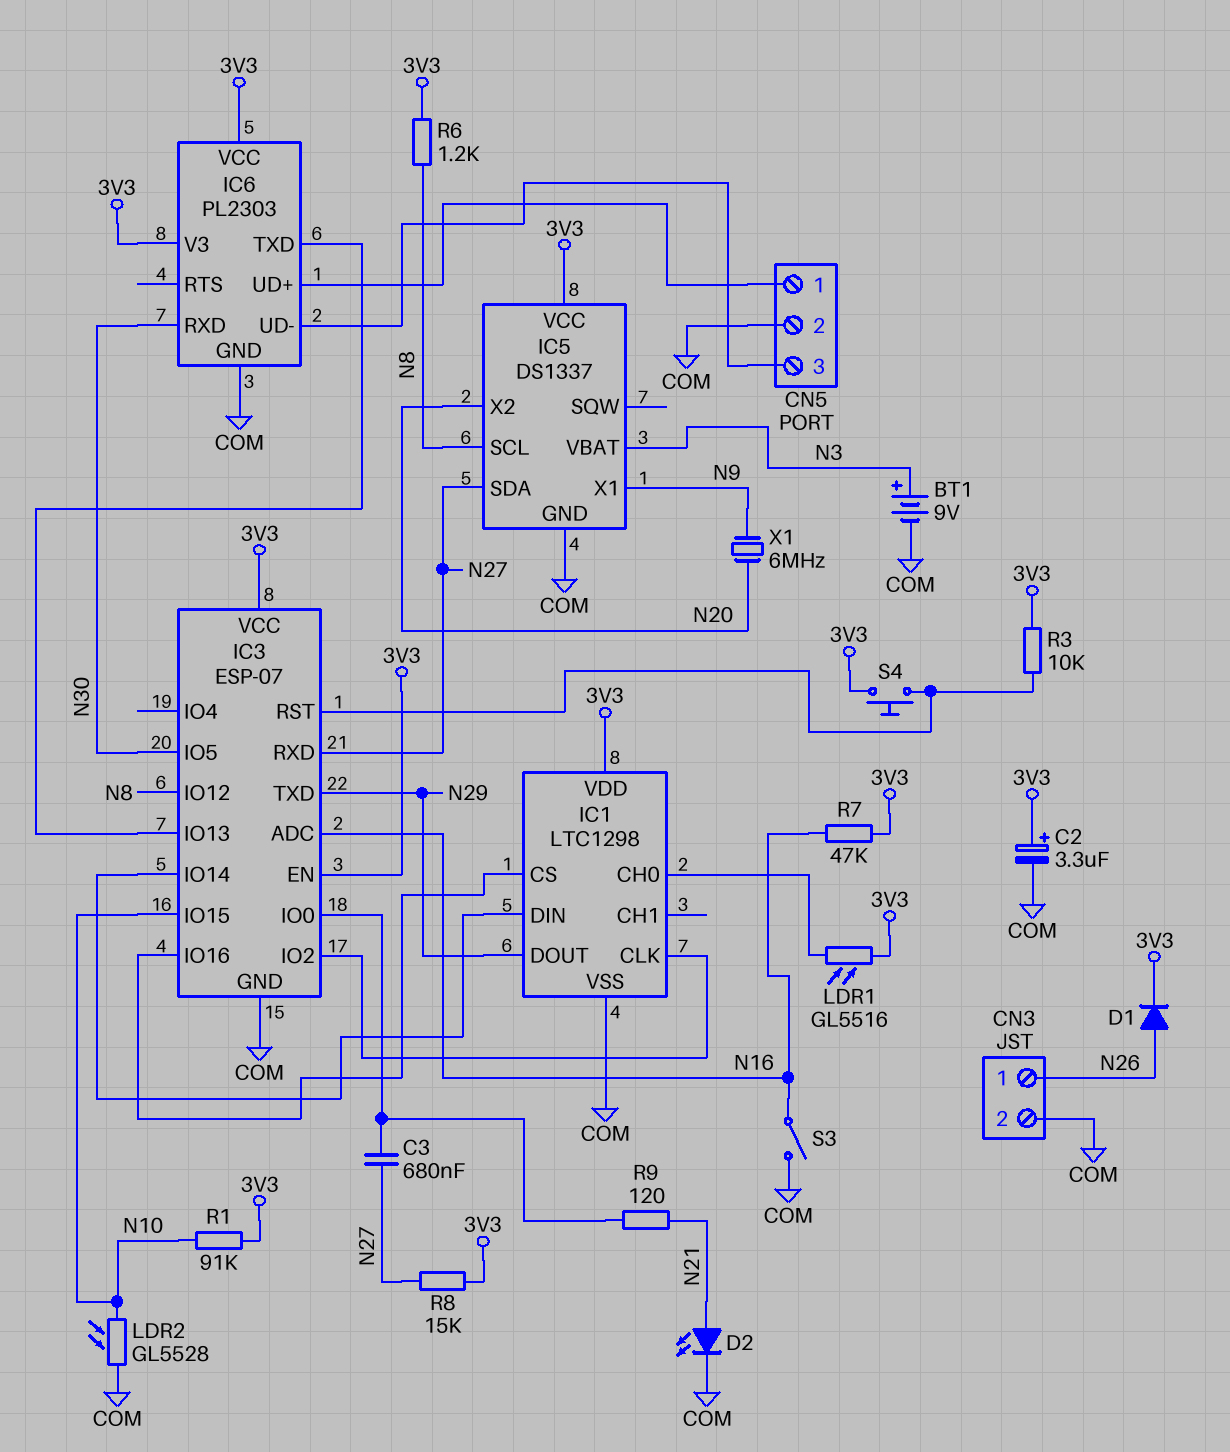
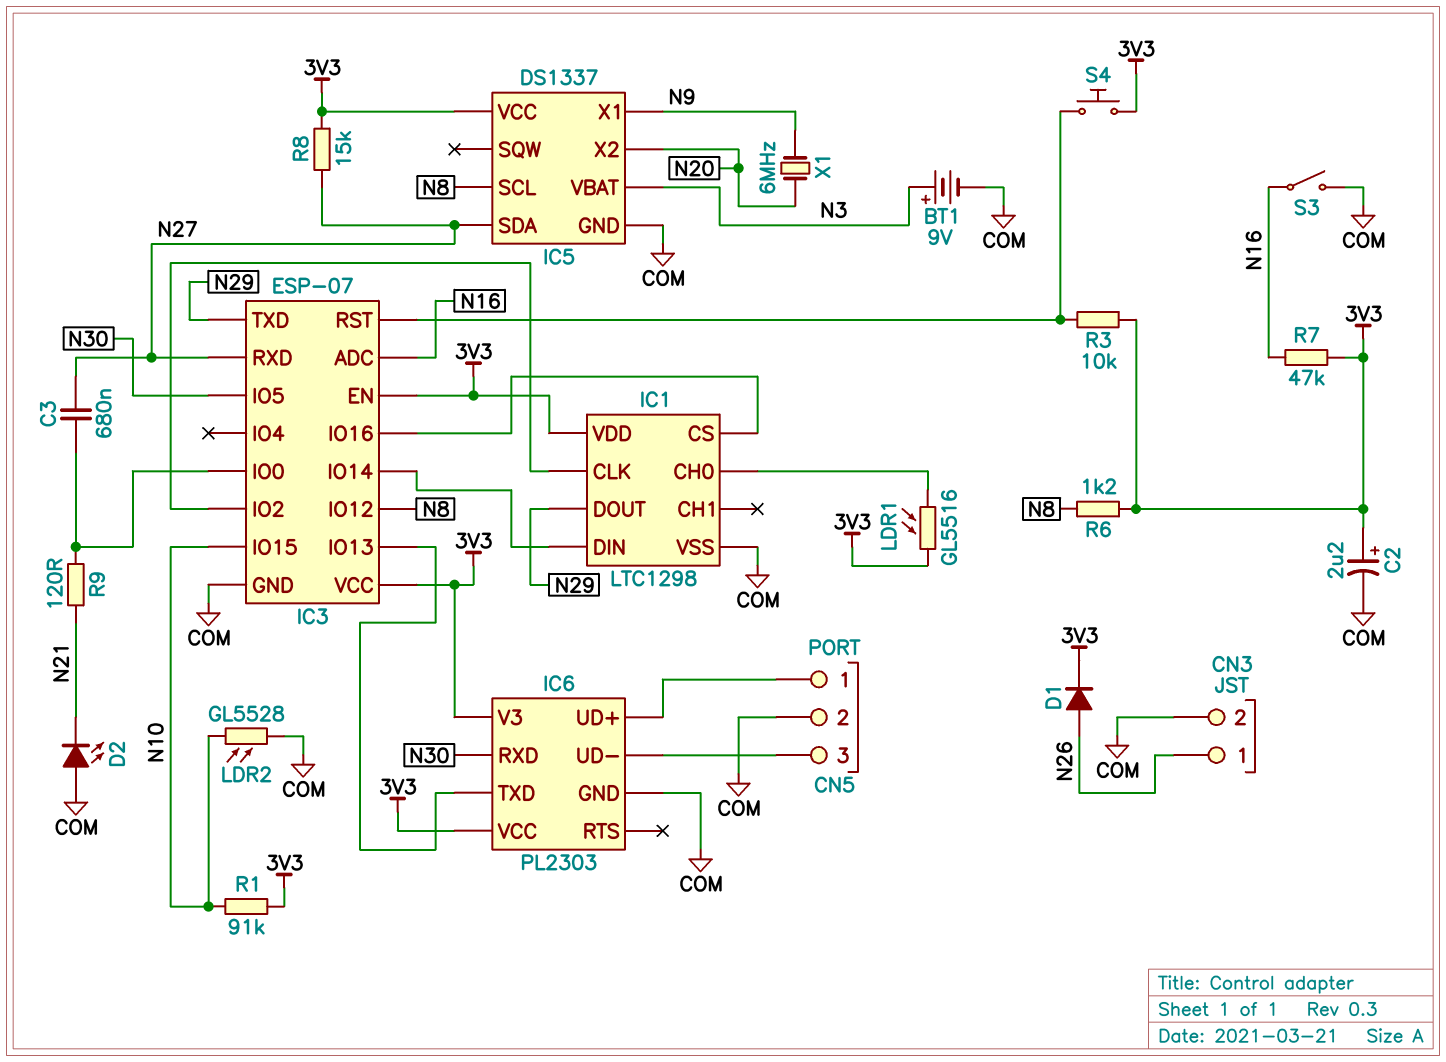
C2: 3.3uF (plus 3V3, minus COM) -> 2.2uF (plus 3V3, minus COM)
D2: LED (A N21, K COM) -> LED (A COM, K N21)

